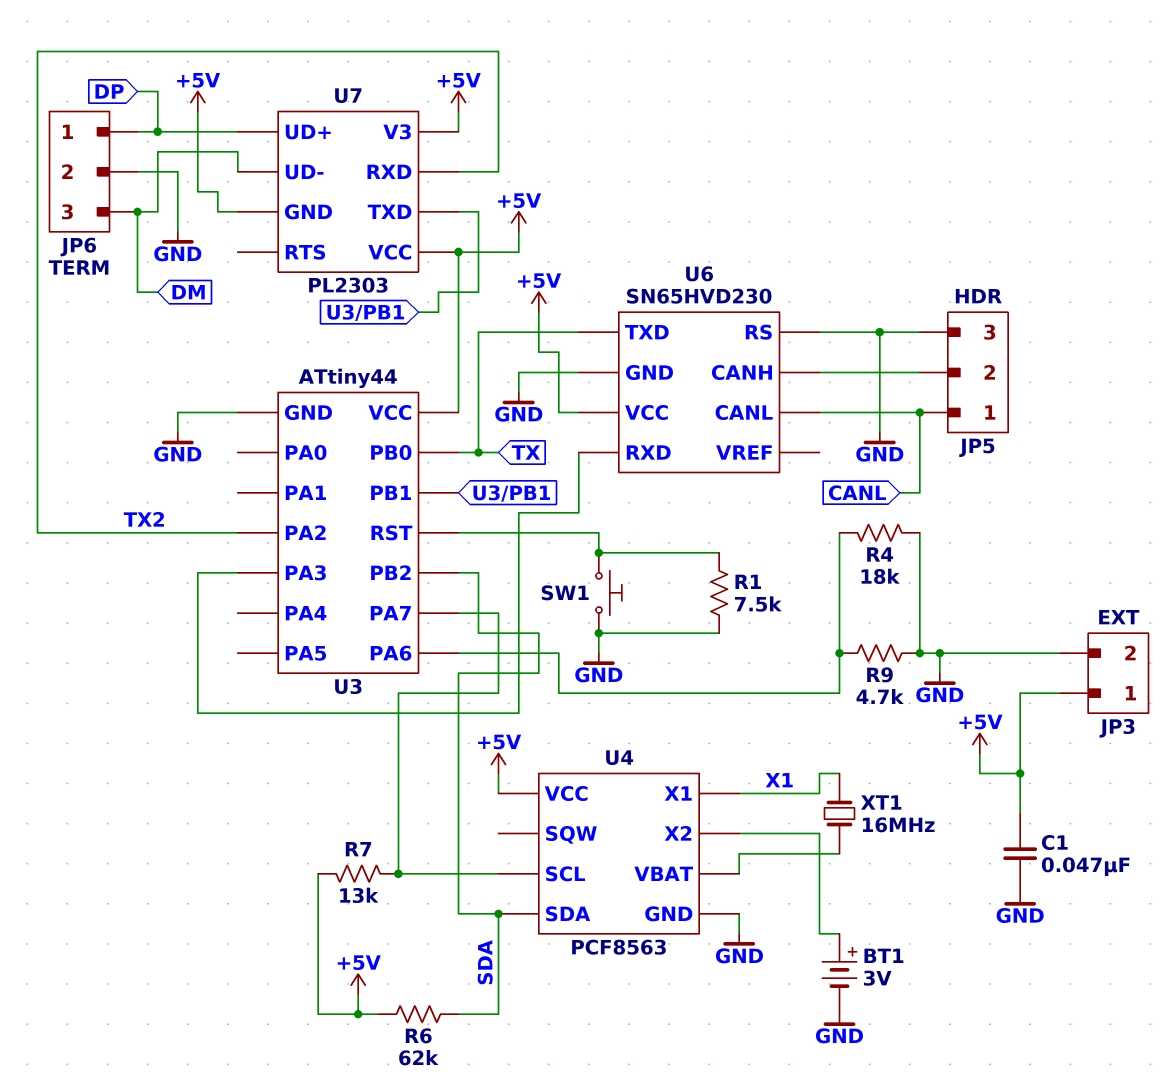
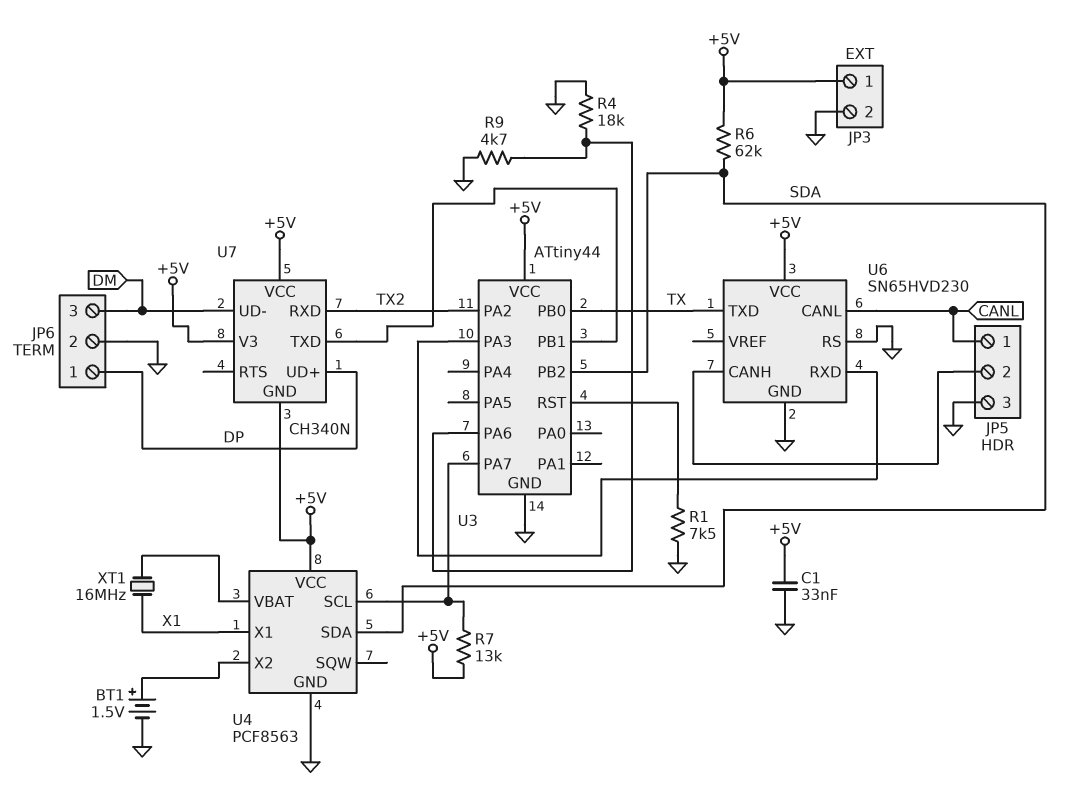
BT1: 3V (plus U4/X2, minus GND) -> 1.5V (plus U4/X2, minus GND)
C1: 47nF (+5V, GND) -> 33nF (+5V, GND)
SW1: button (GND, U3/RST) -> none
U7: PL2303 -> CH340N

